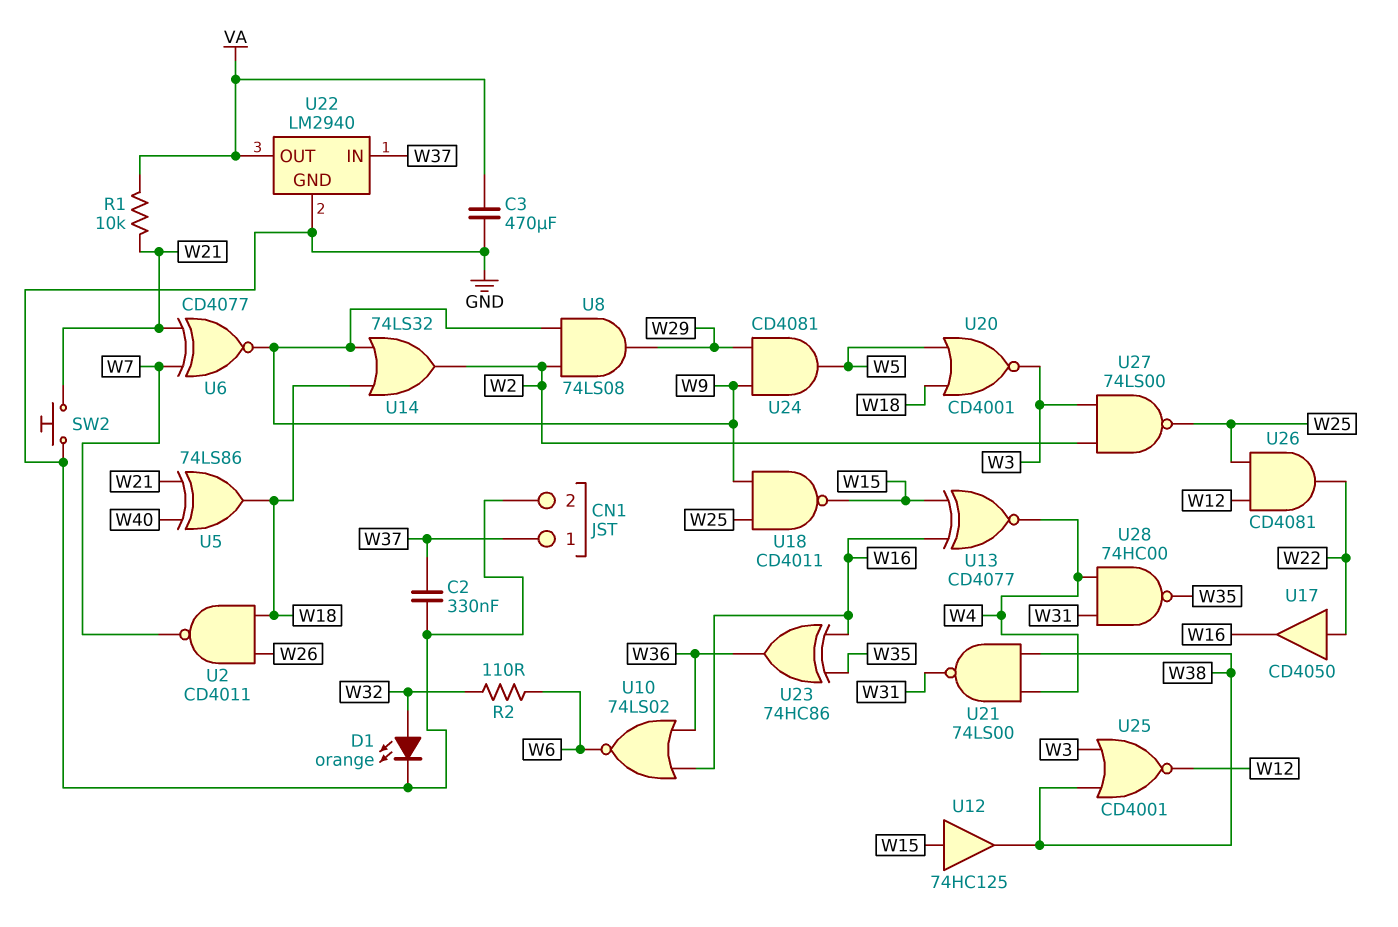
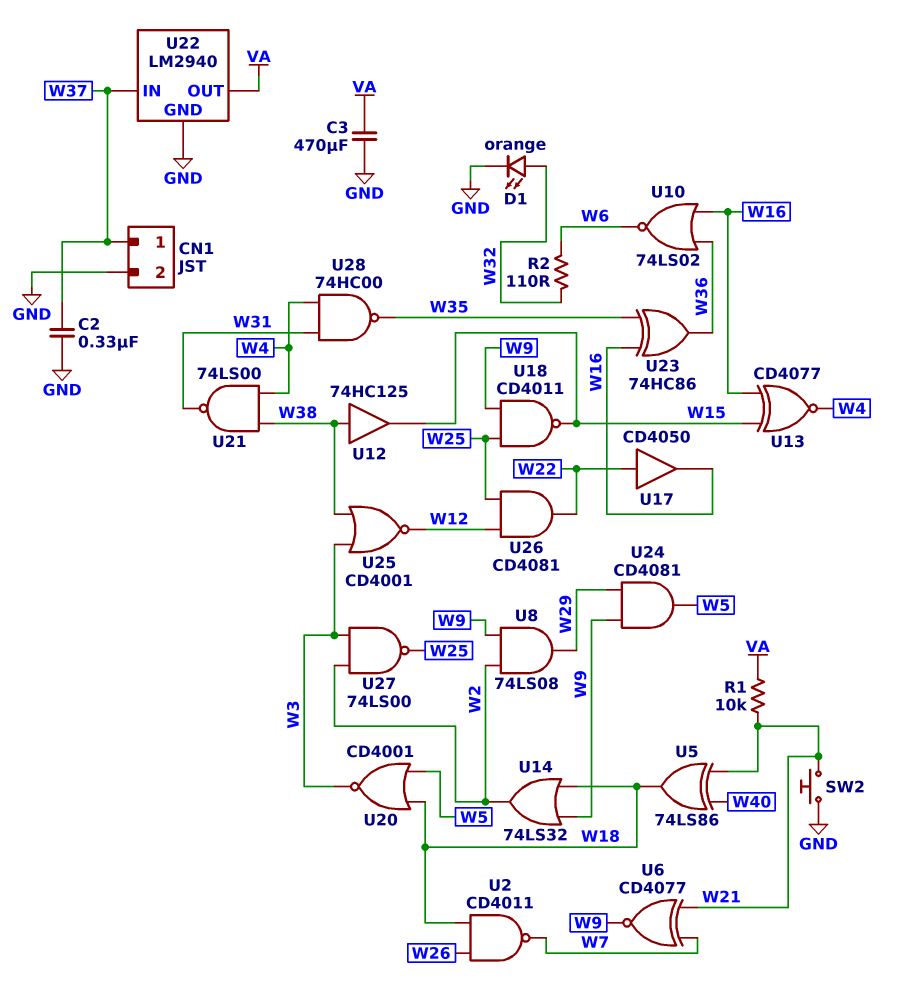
U12: buffer 74HC125 (in W15, out W38) -> buffer 74HC125 (in W38, out W15)

